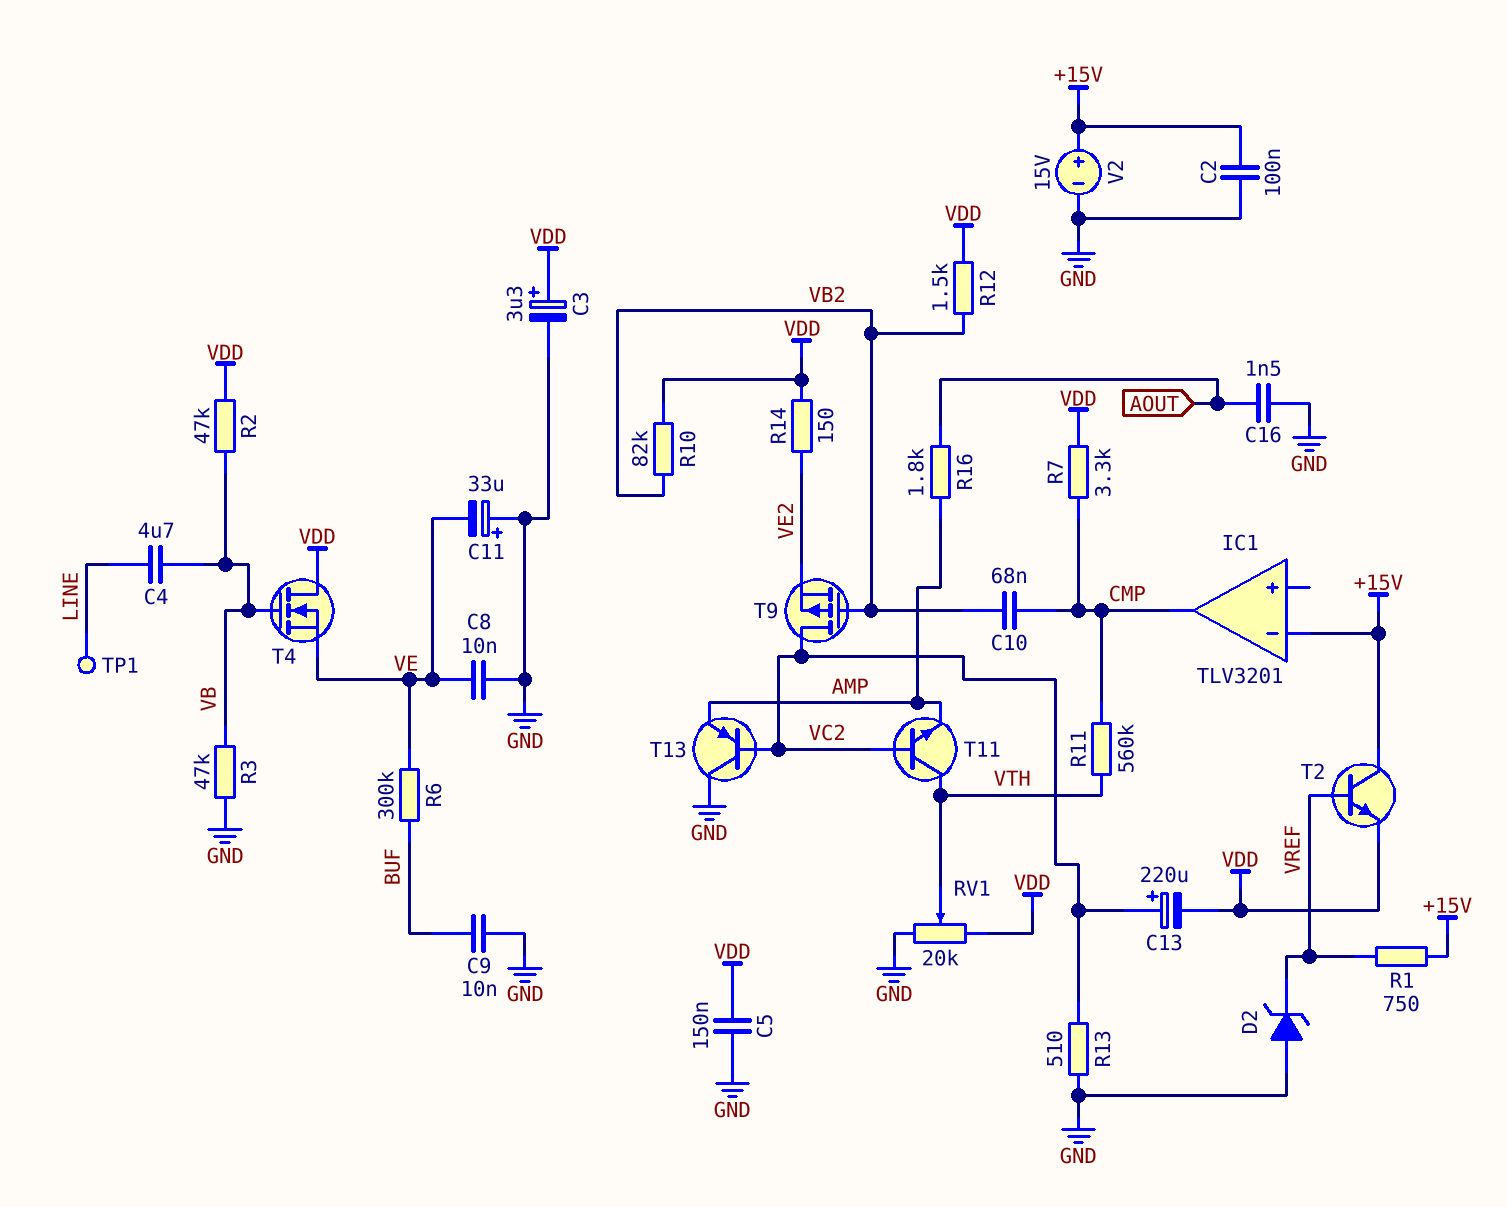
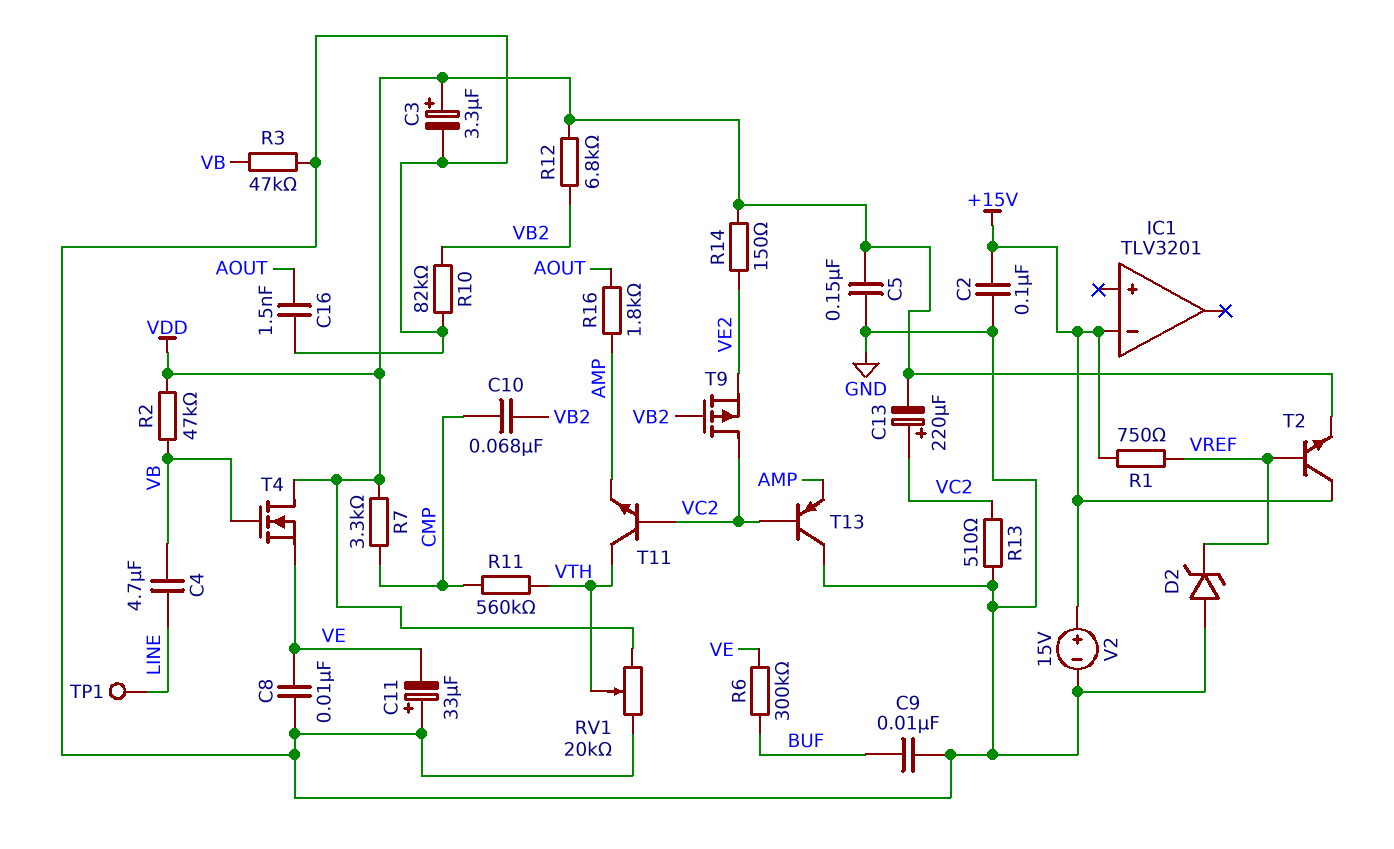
IC1 pin out: CMP -> none
R10: 82k (VB2, VDD) -> 82k (GND, VB2)
R12: 1.5k (VB2, VDD) -> 6.8k (VB2, VDD)

